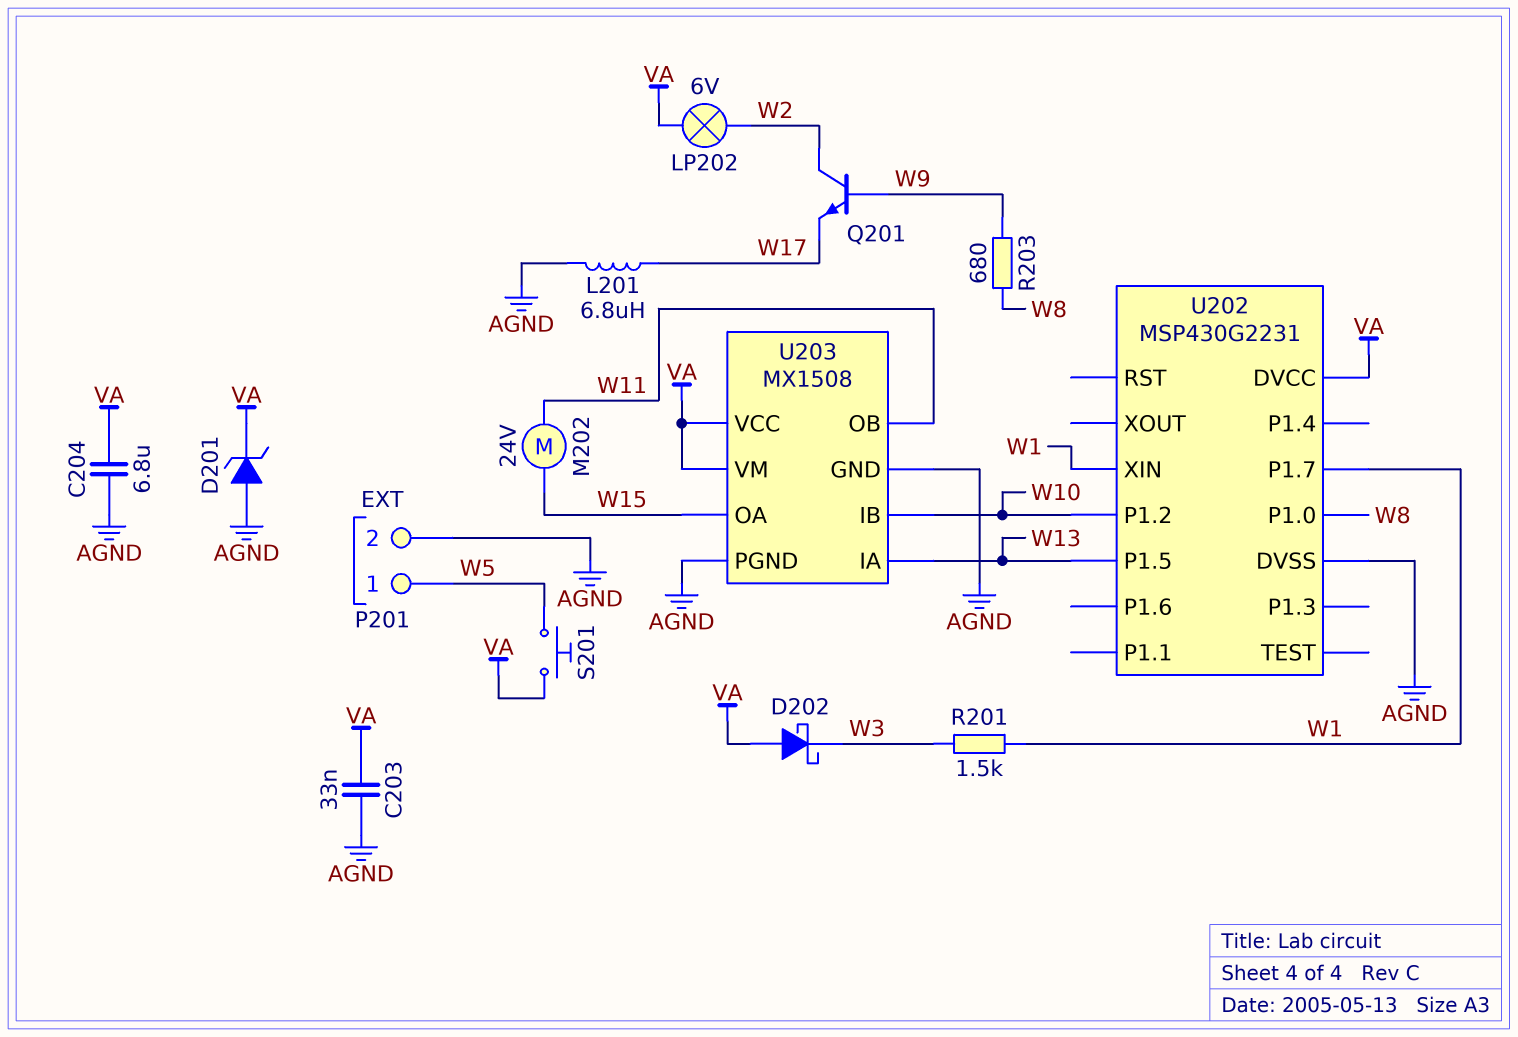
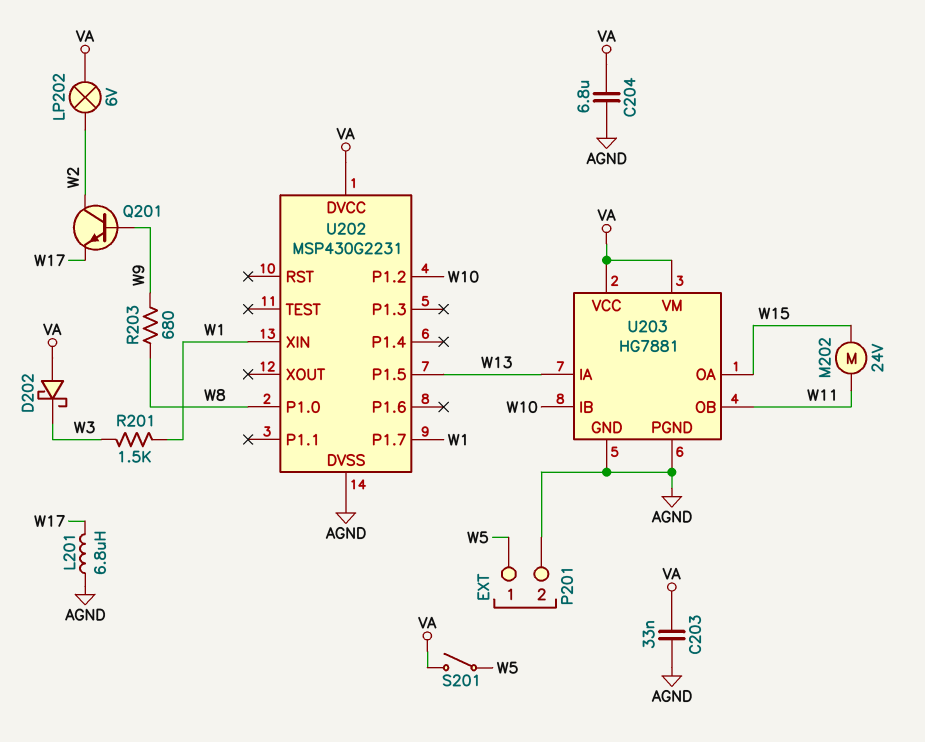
D201: zener (A AGND, K VA) -> none
S201: button (VA, W5) -> switch (VA, W5)
U203: MX1508 -> HG7881

